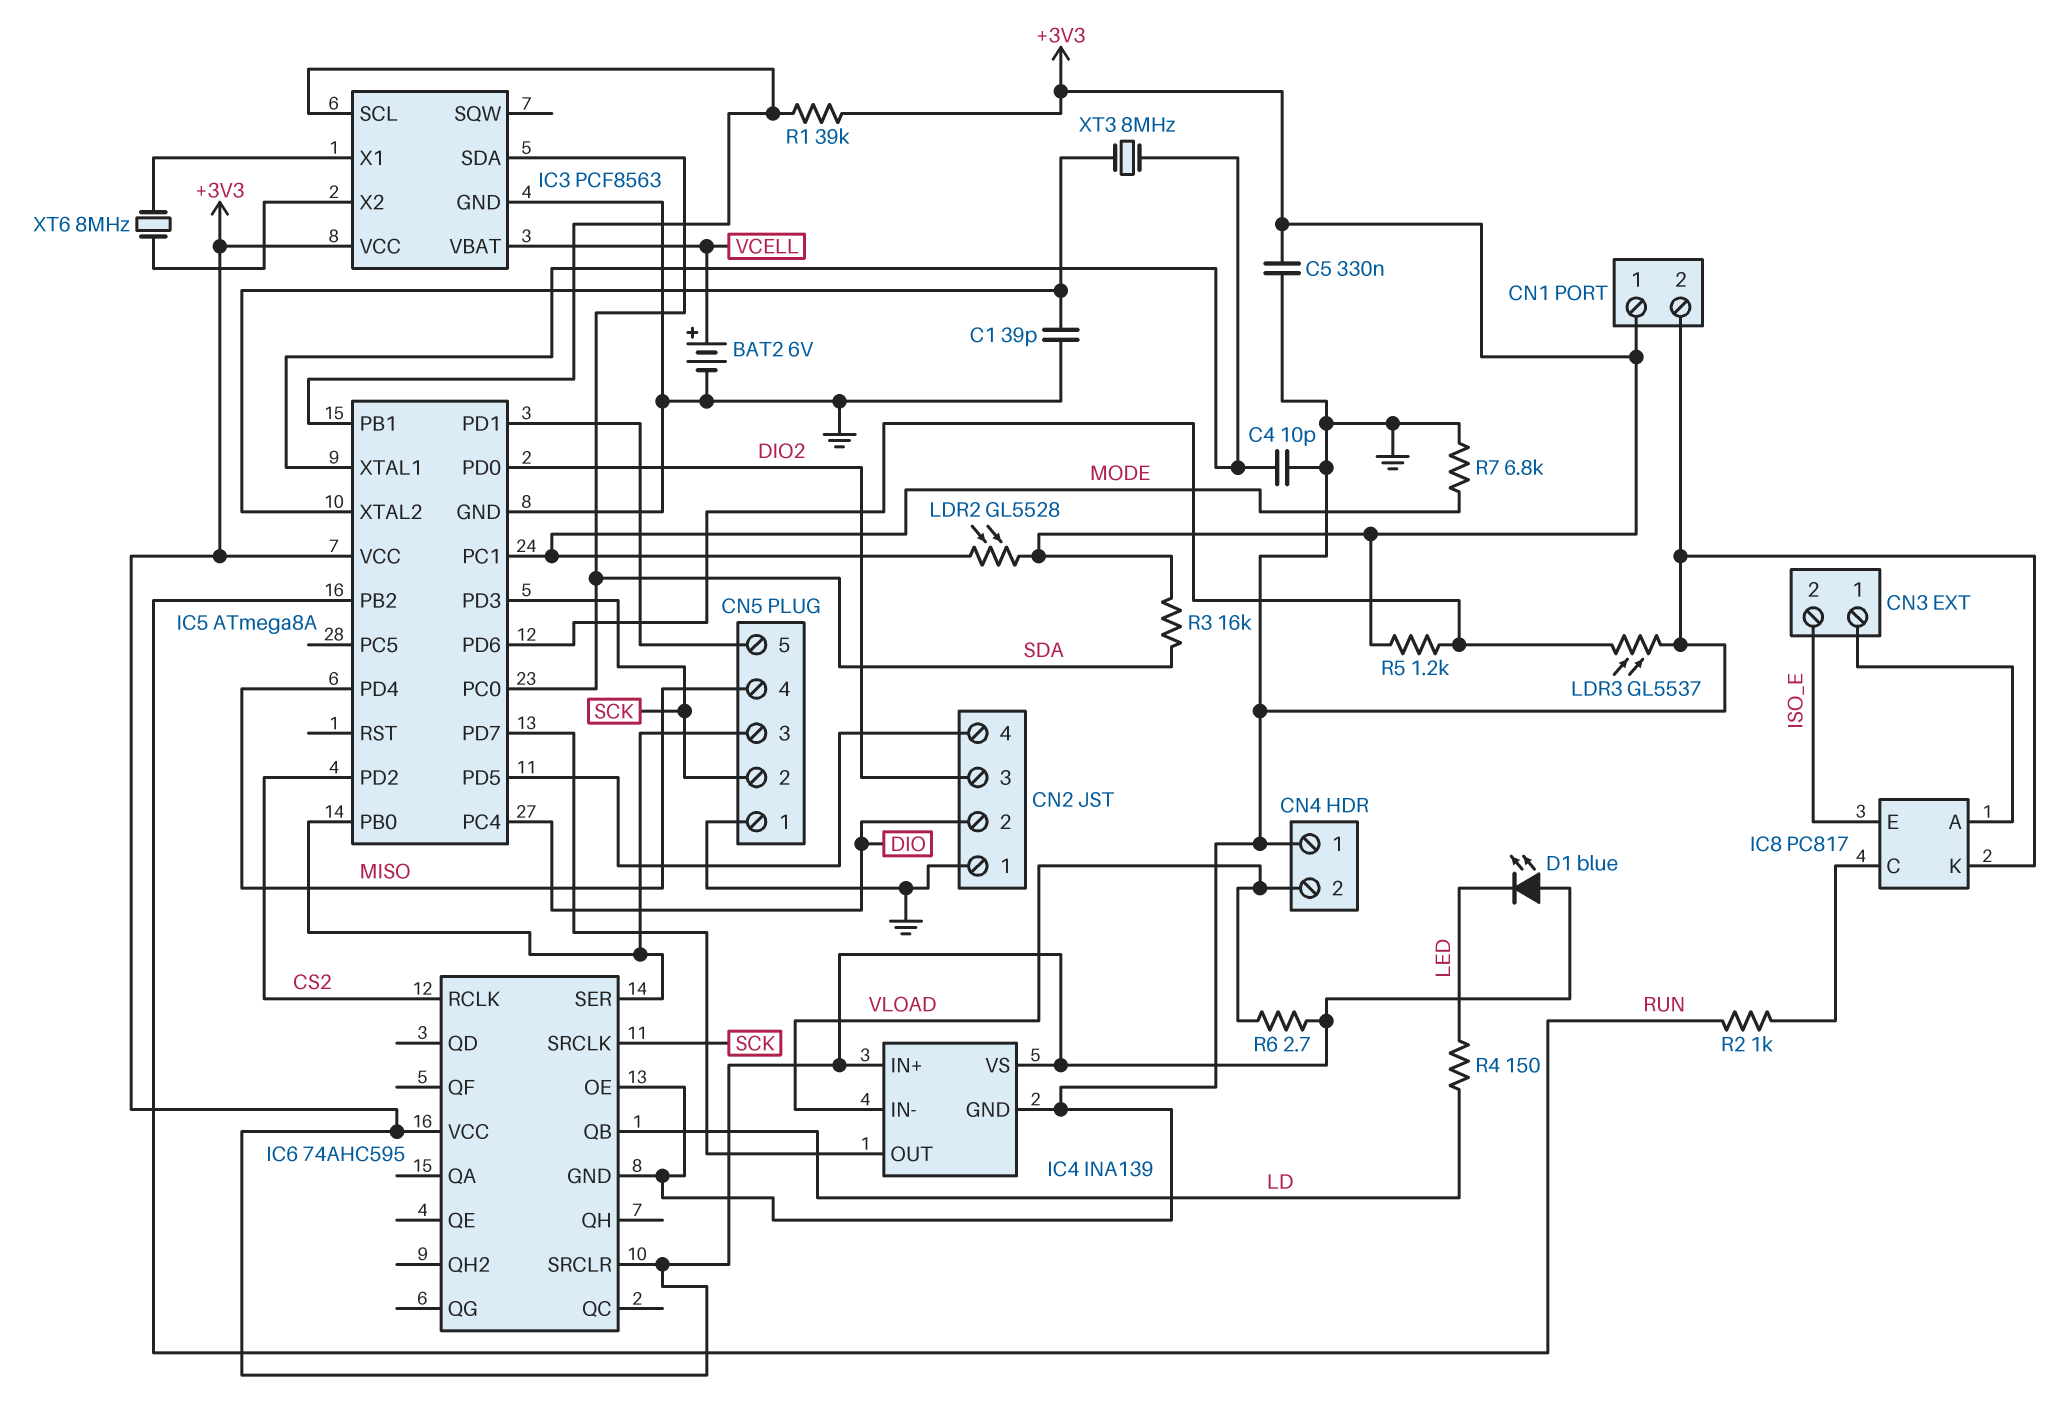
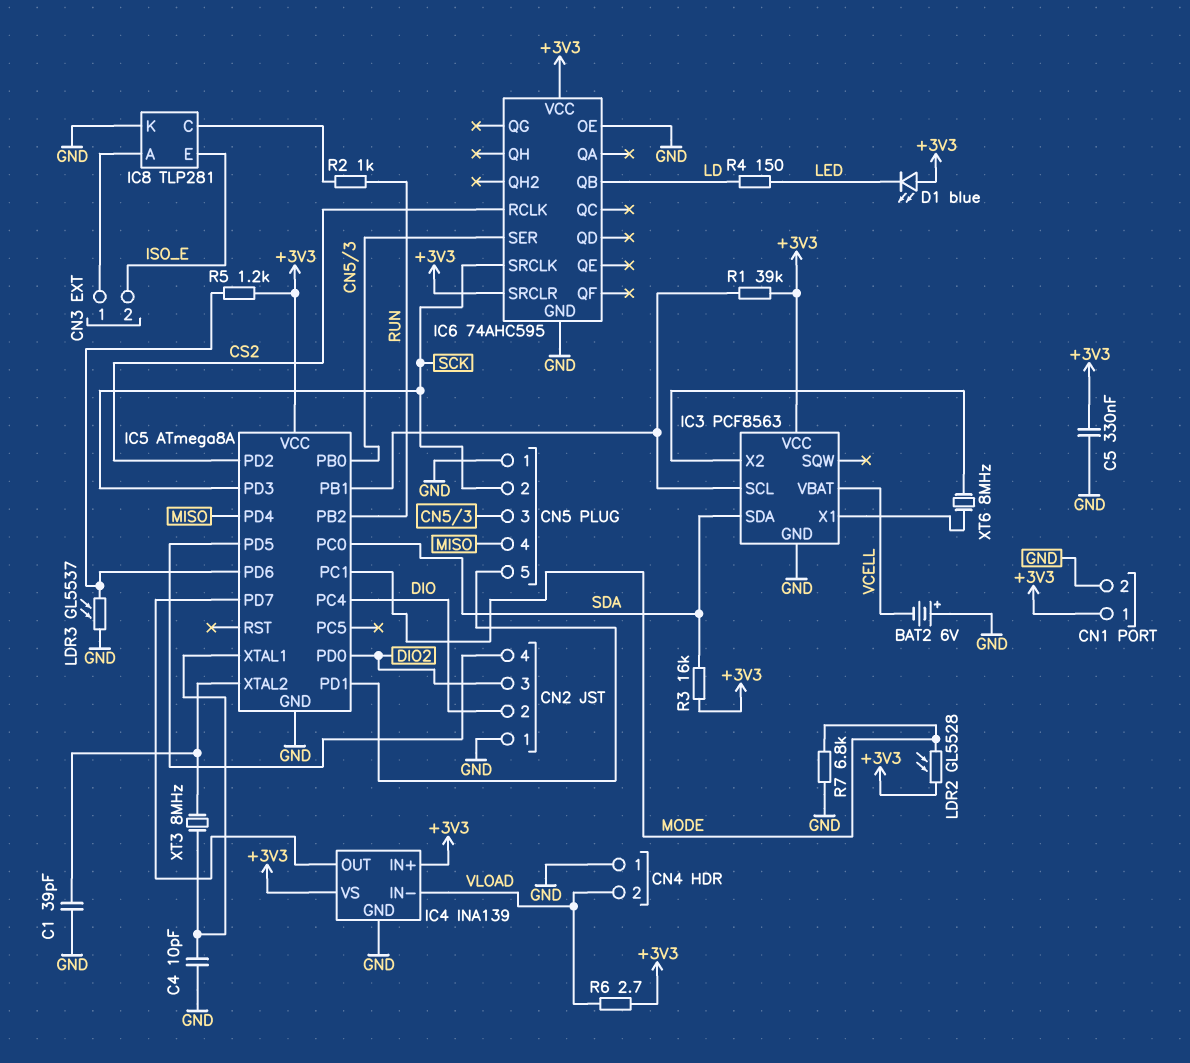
BAT2: 6V (plus VCELL, minus GND) -> 6V (plus GND, minus VCELL)
IC8: PC817 -> TLP281

